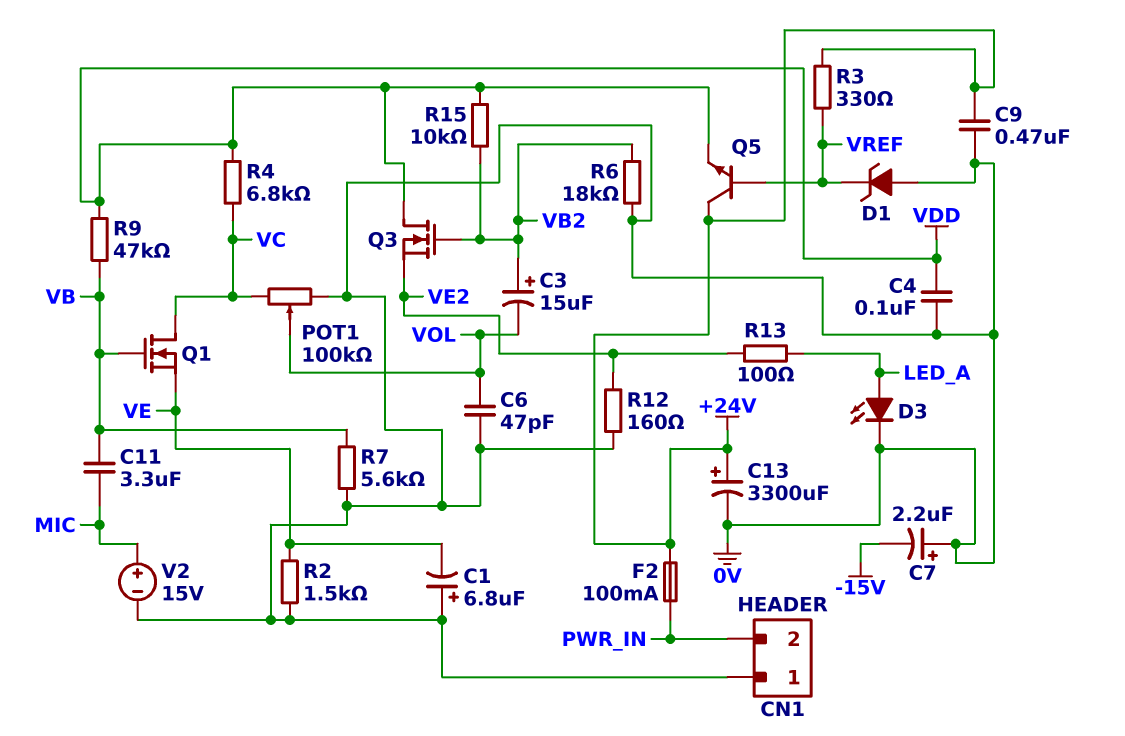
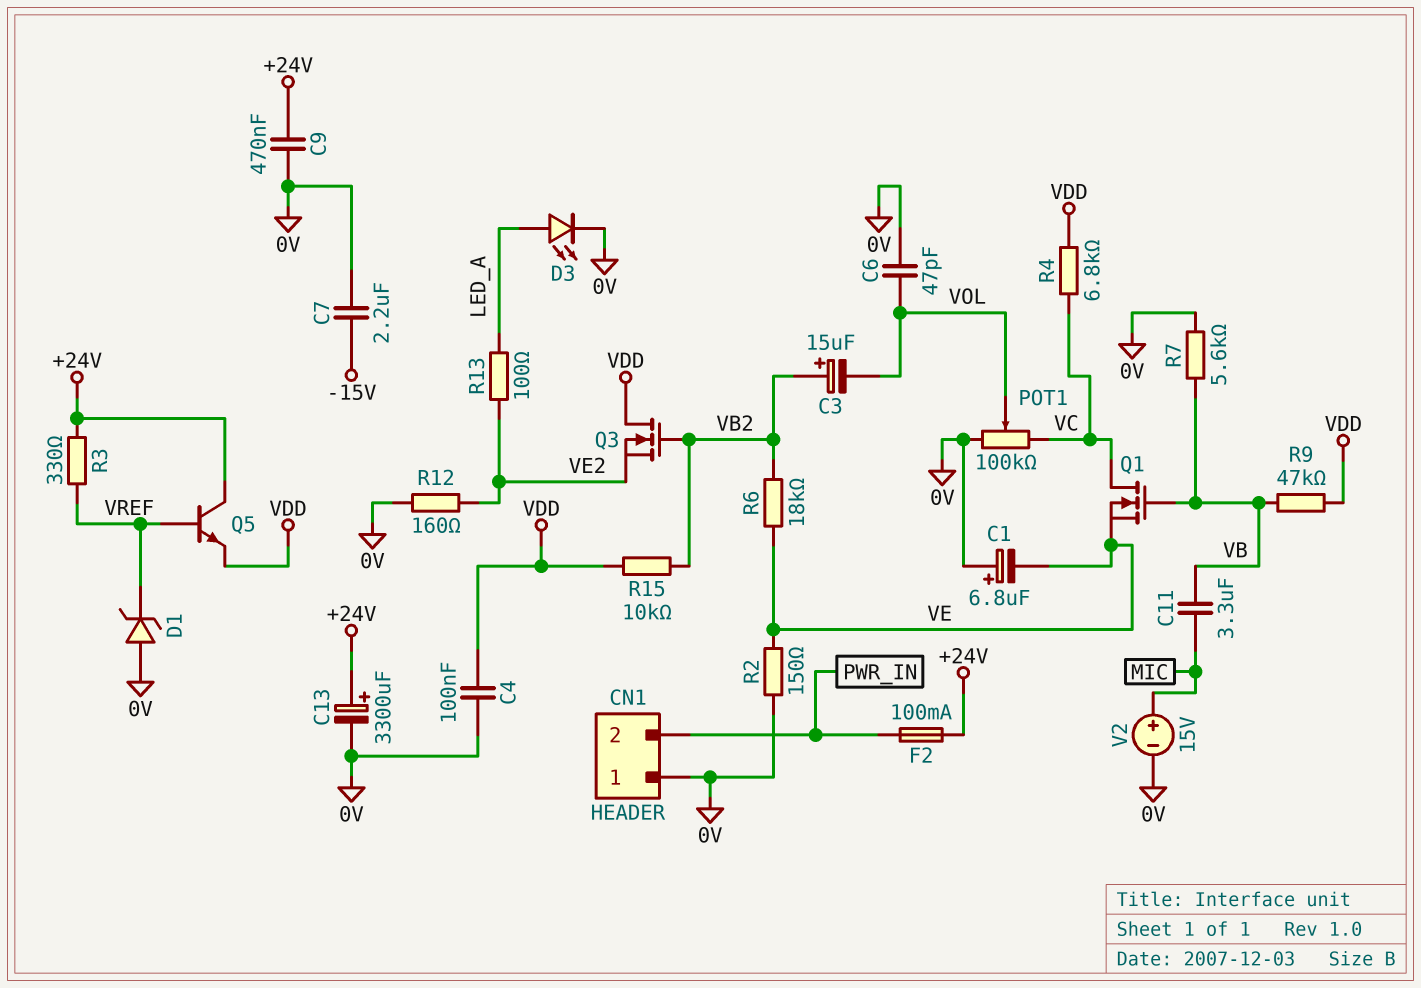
C7: 2.2uF (plus 0V, minus -15V) -> 2.2uF (-15V, 0V)
R2: 1.5k (0V, VE) -> 150 (0V, VE)
R6: 18k (0V, VB2) -> 18k (VB2, VE)

